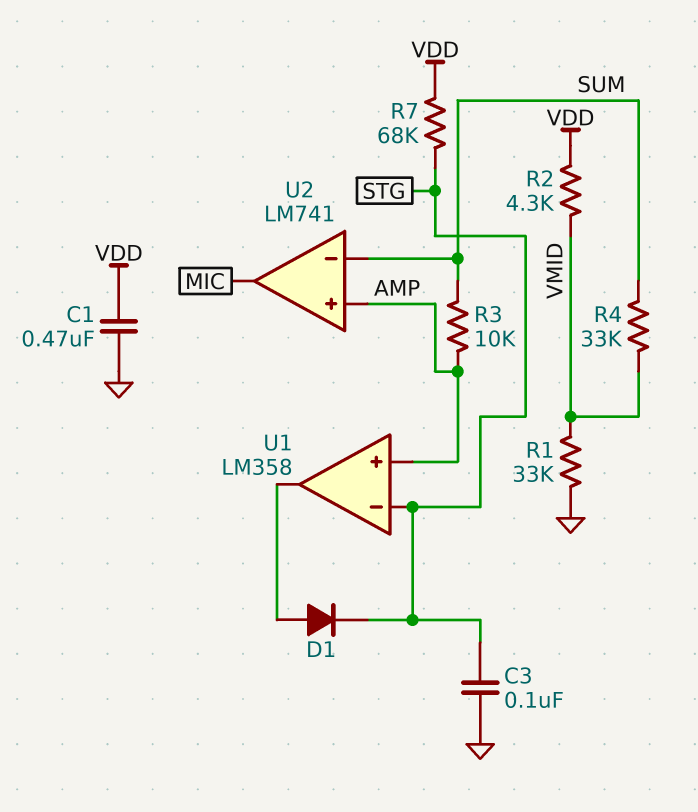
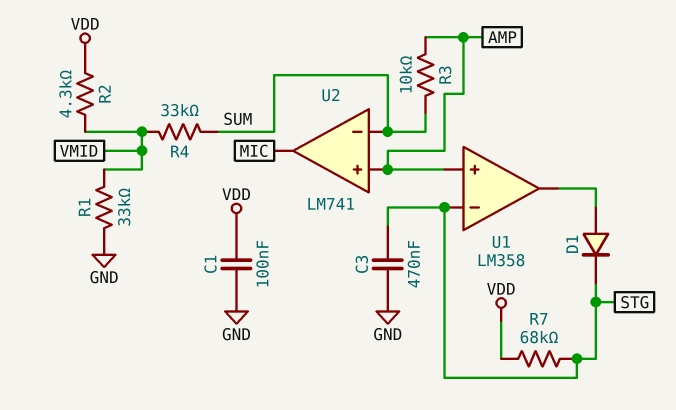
C1: 470nF (GND, VDD) -> 100nF (GND, VDD)
C3: 100nF (GND, STG) -> 470nF (GND, STG)

